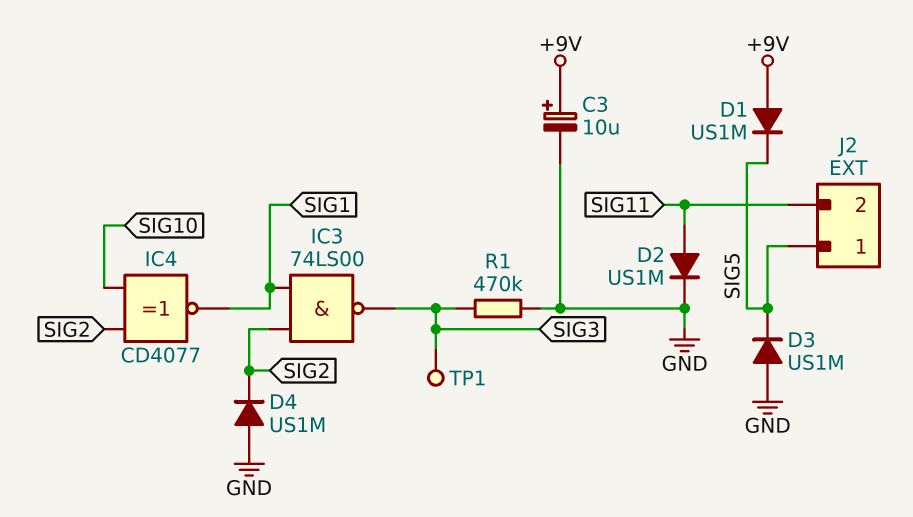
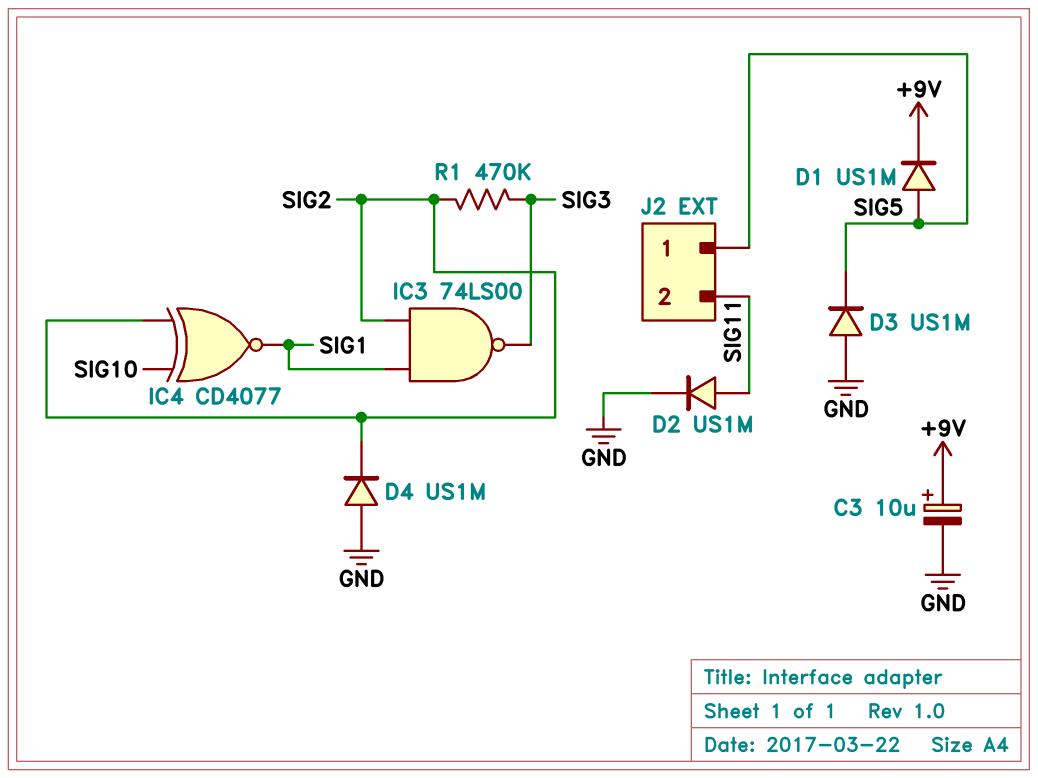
D1: diode US1M (A +9V, K SIG5) -> diode US1M (A SIG5, K +9V)
R1: 470k (GND, SIG3) -> 470k (SIG2, SIG3)
TP1: test point (SIG3) -> none

